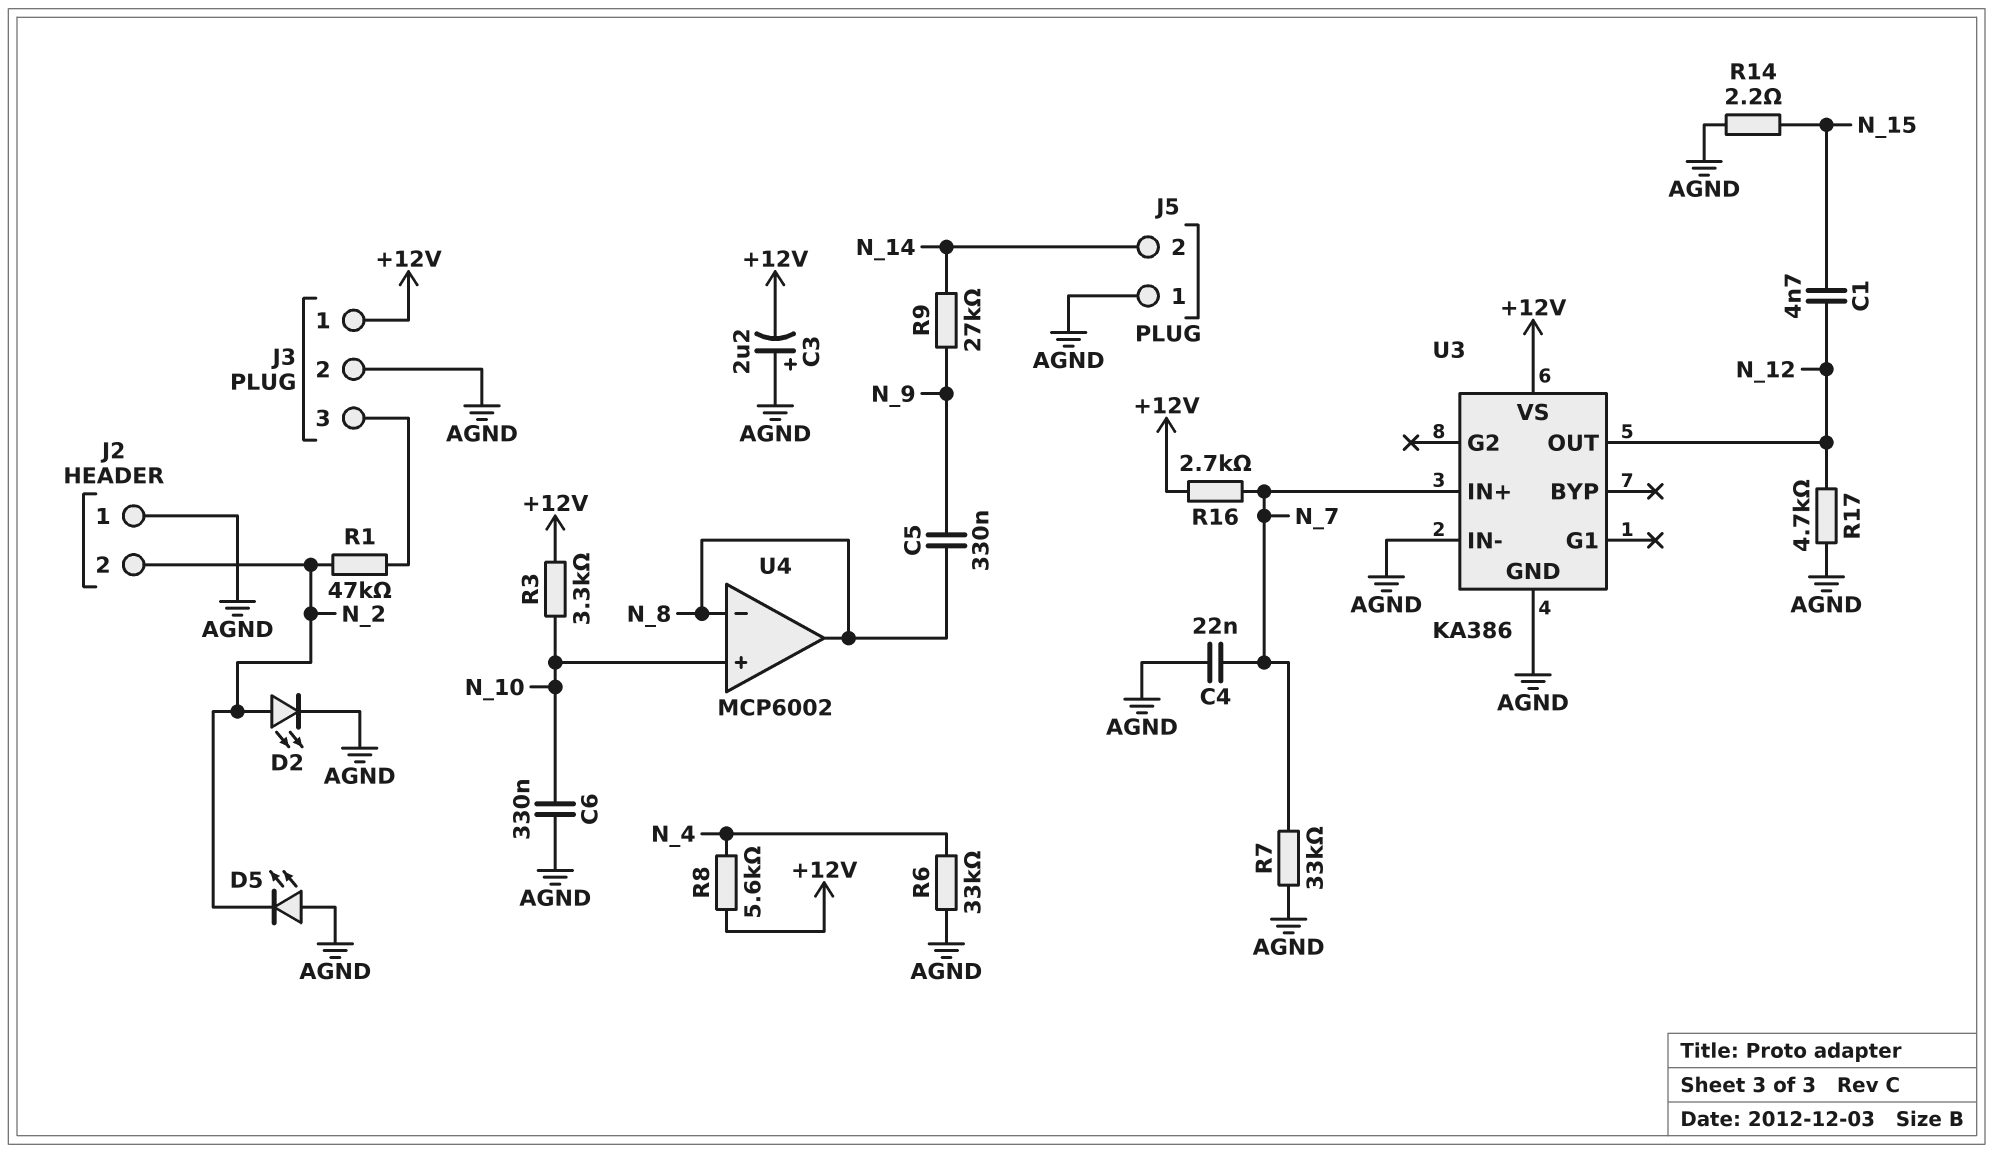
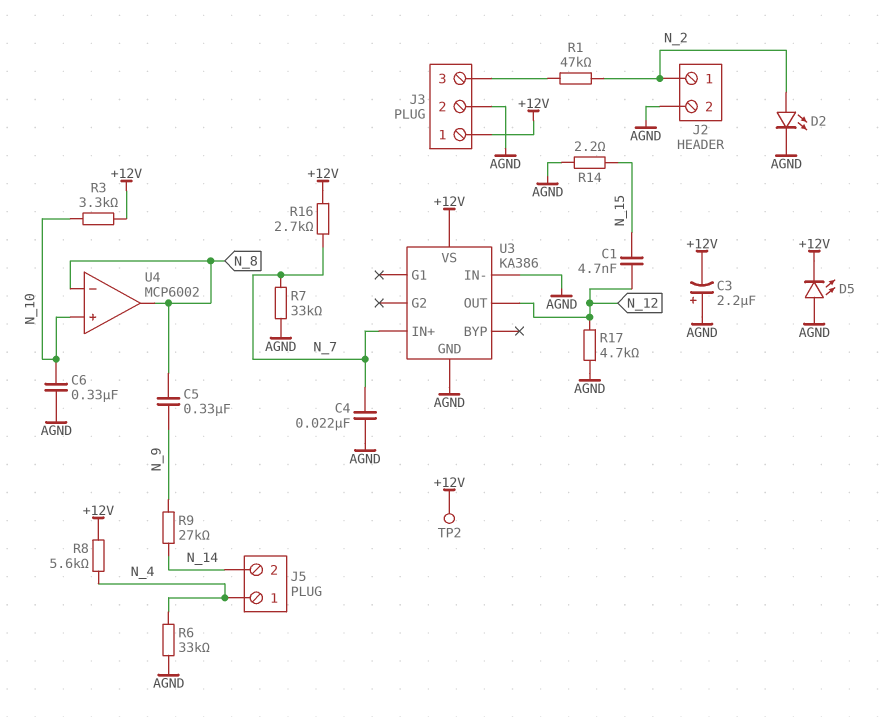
D5: LED (A AGND, K N_2) -> LED (A AGND, K +12V)
J2 pin 1: AGND -> N_2
J2 pin 2: N_2 -> AGND
J5 pin 1: AGND -> N_4
TP2: none -> test point (+12V)

